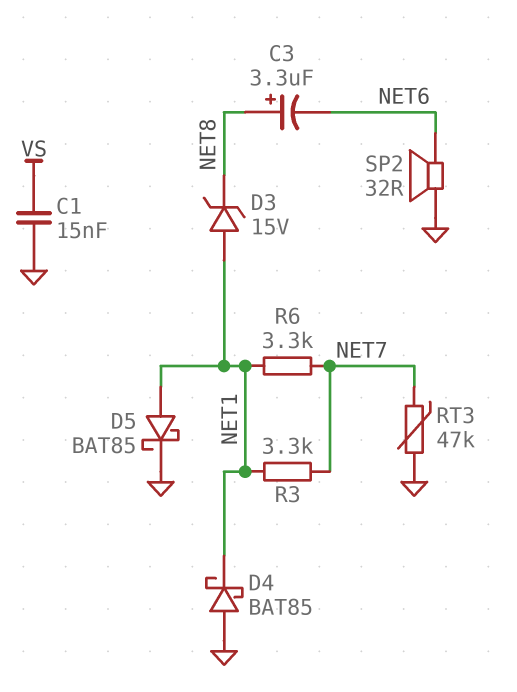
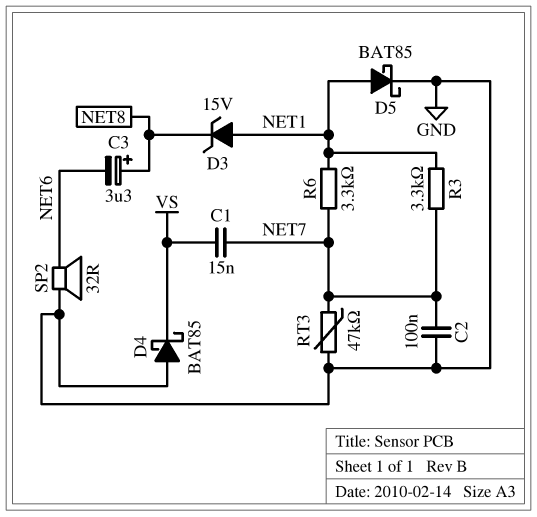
C1: 15nF (GND, VS) -> 15nF (NET7, VS)
C2: none -> 100nF (GND, NET7)
D4: schottky BAT85 (A GND, K NET1) -> schottky BAT85 (A GND, K VS)

